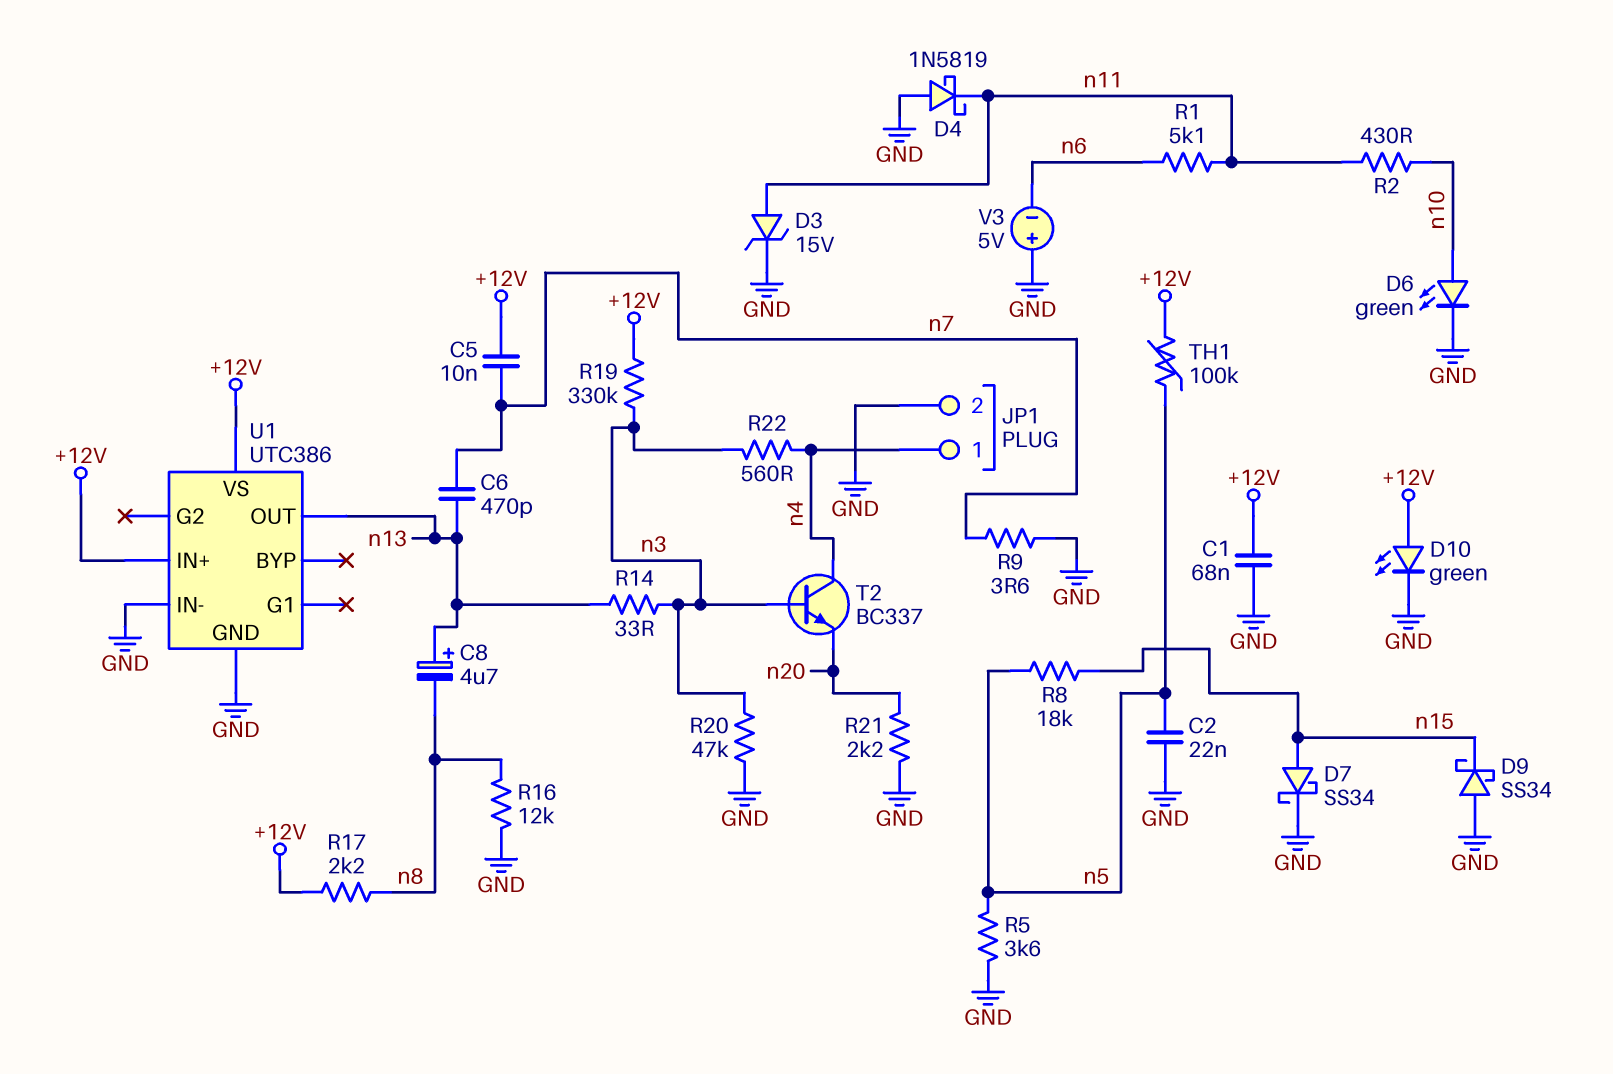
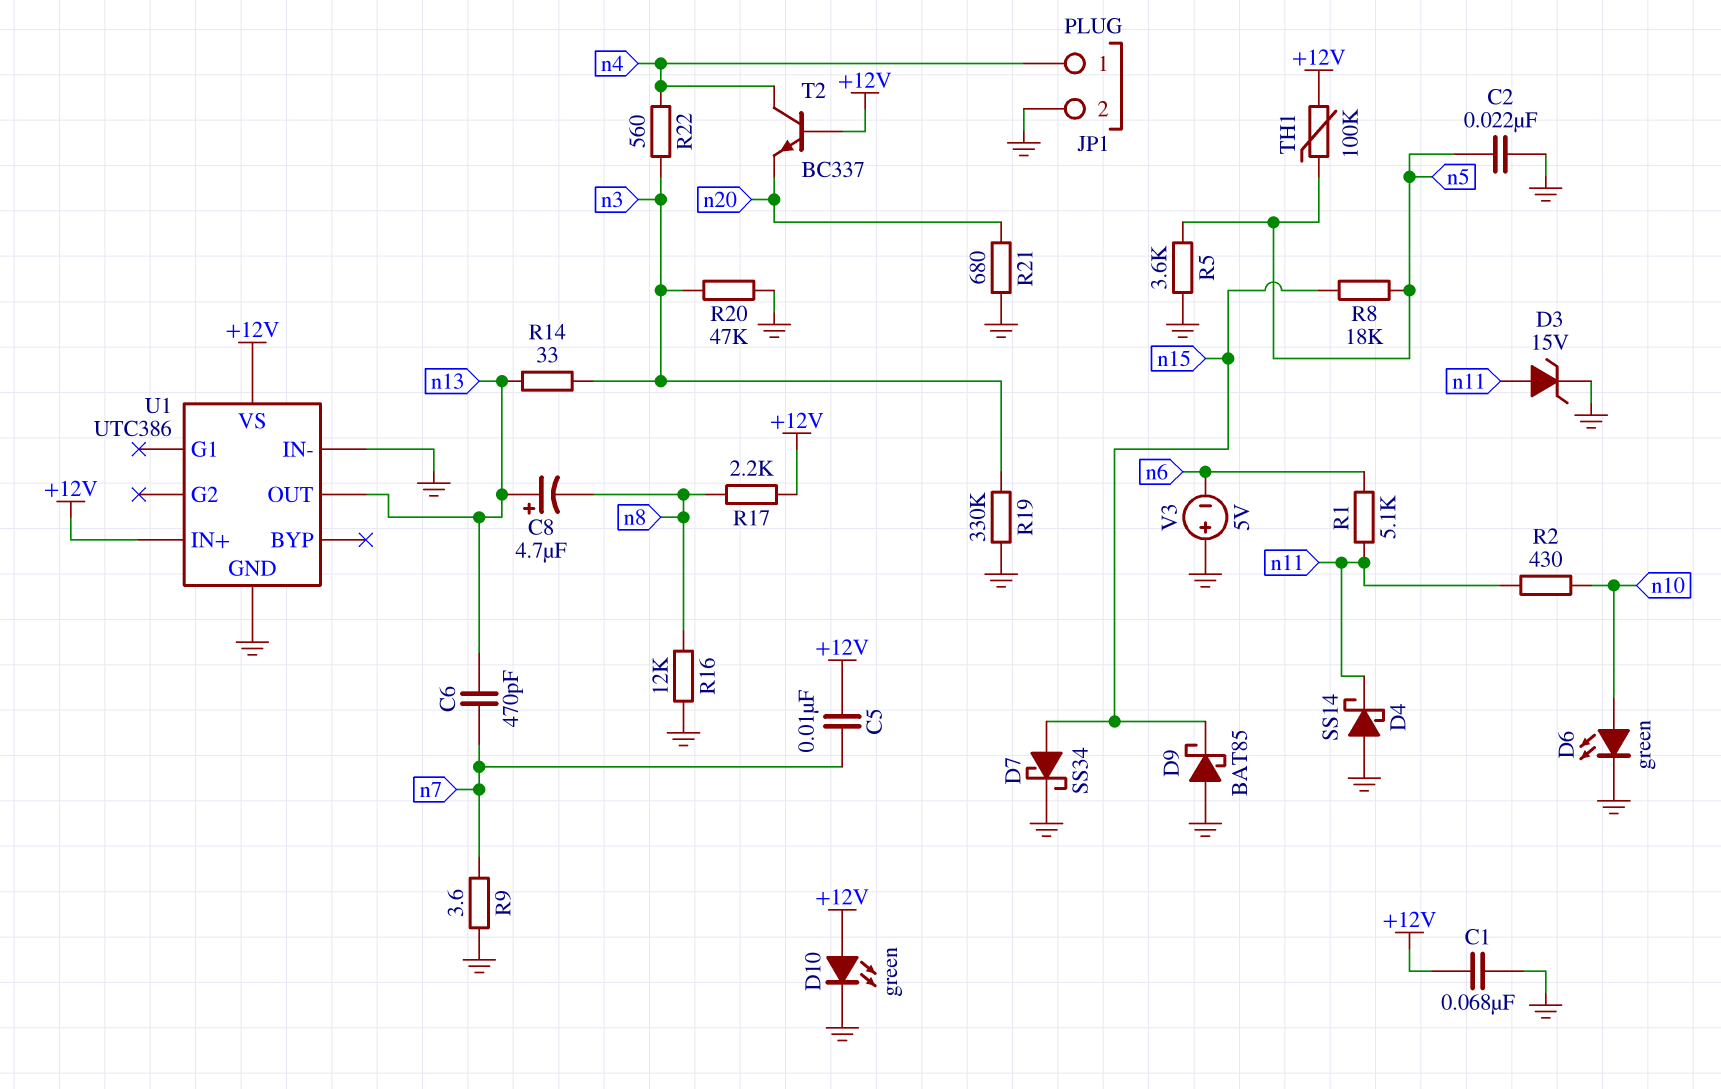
D4: schottky 1N5819 (A GND, K n11) -> schottky SS14 (A GND, K n11)
D9: schottky SS34 (A GND, K n15) -> schottky BAT85 (A GND, K n15)
R19: 330k (+12V, n3) -> 330k (GND, n3)
R21: 2.2k (GND, n20) -> 680 (GND, n20)
T2: NPN BC337 (B n3, C n4, E n20) -> NPN BC337 (B +12V, C n4, E n20)

